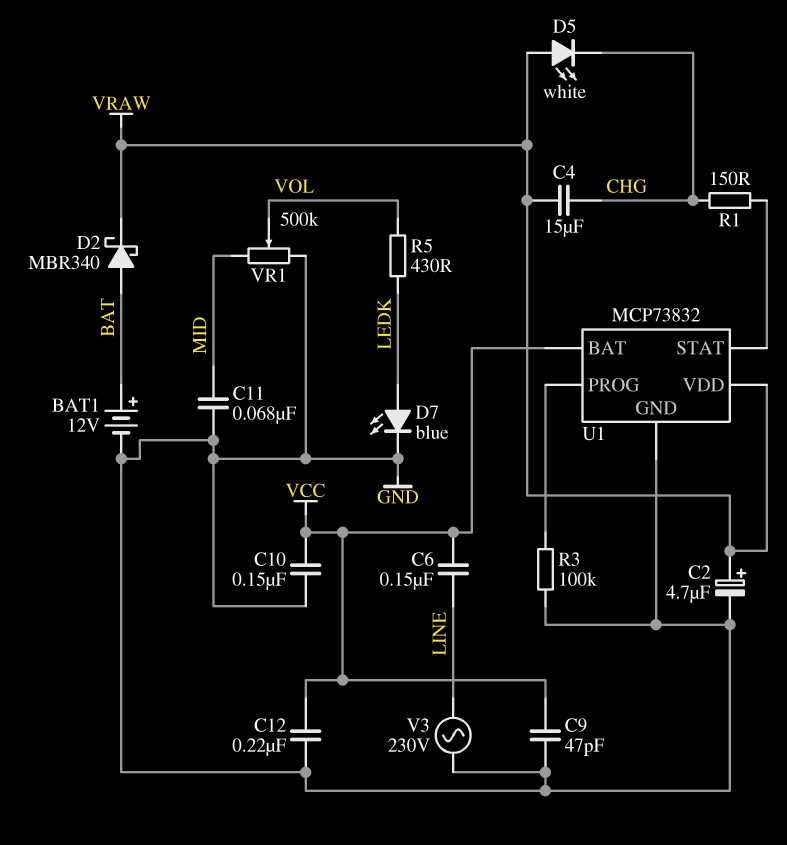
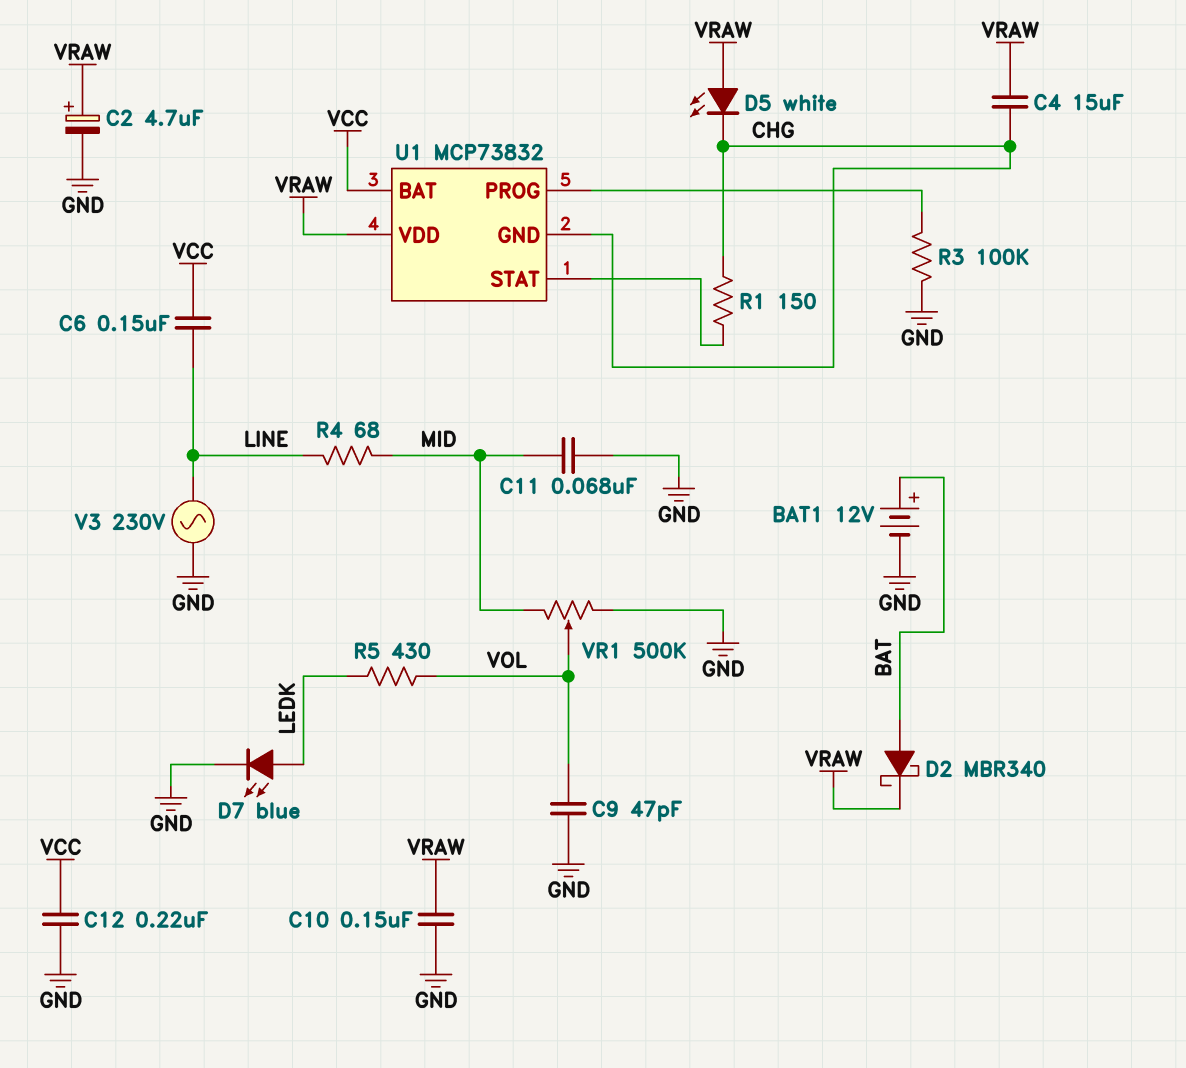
C9: 47pF (GND, VCC) -> 47pF (GND, VOL)
C10: 150nF (GND, VCC) -> 150nF (GND, VRAW)
R4: none -> 68 (LINE, MID)
U1 pin GND: GND -> CHG

